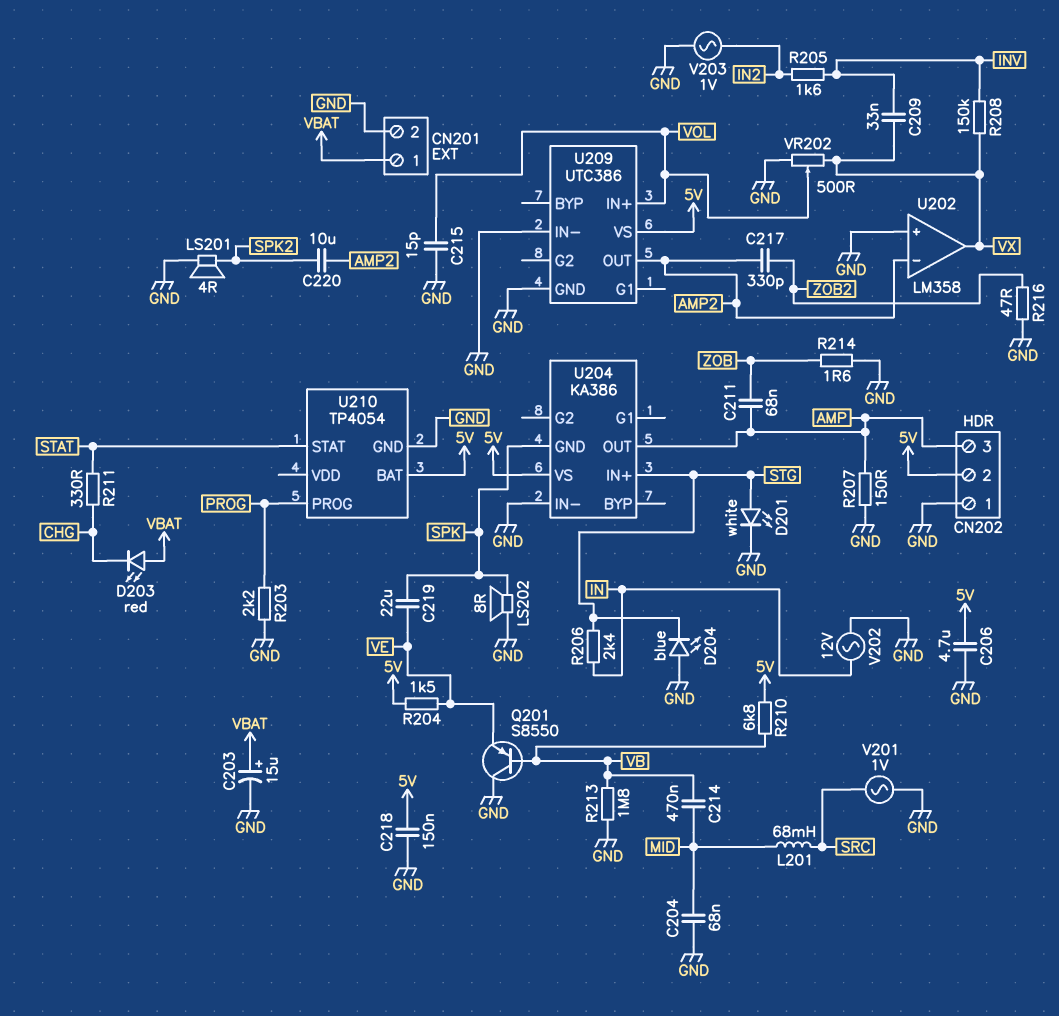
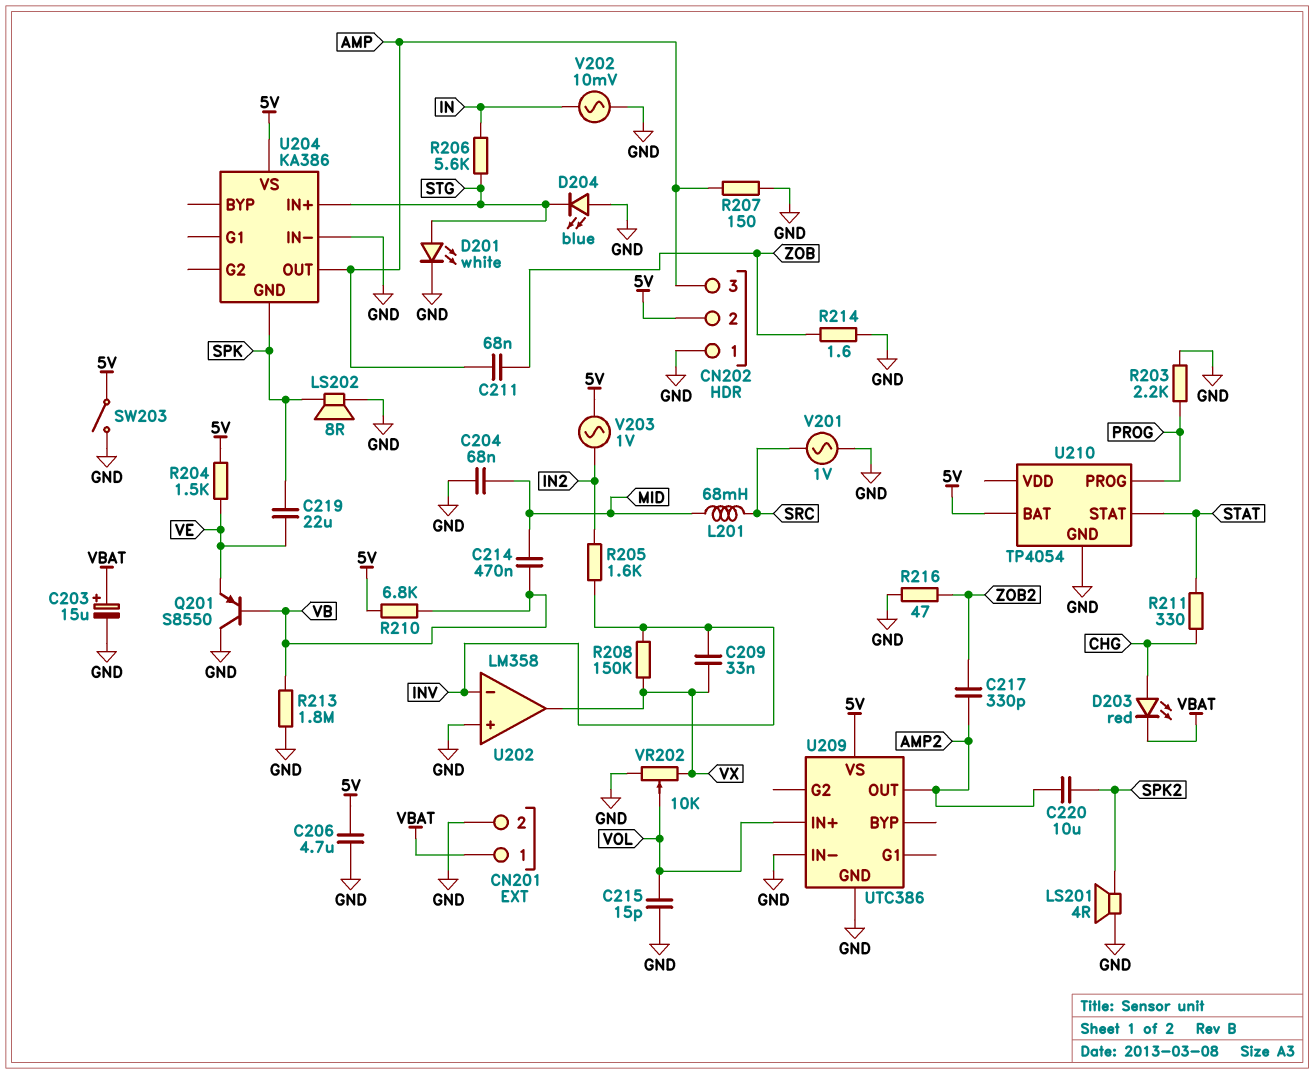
C218: 150nF (5V, GND) -> none
D203: LED red (A VBAT, K CHG) -> LED red (A CHG, K VBAT)
R206: 2.4k (IN, STG) -> 5.6k (IN, STG)
SW203: none -> switch (5V, GND)
U202 pin in-: AMP2 -> INV
V202: AC 12V (GND, IN) -> AC 10mV (GND, IN)
V203: AC 1V (GND, IN2) -> AC 1V (5V, IN2)
VR202: 500 (GND, VX, wiper VOL) -> 10k (GND, VX, wiper VOL)

